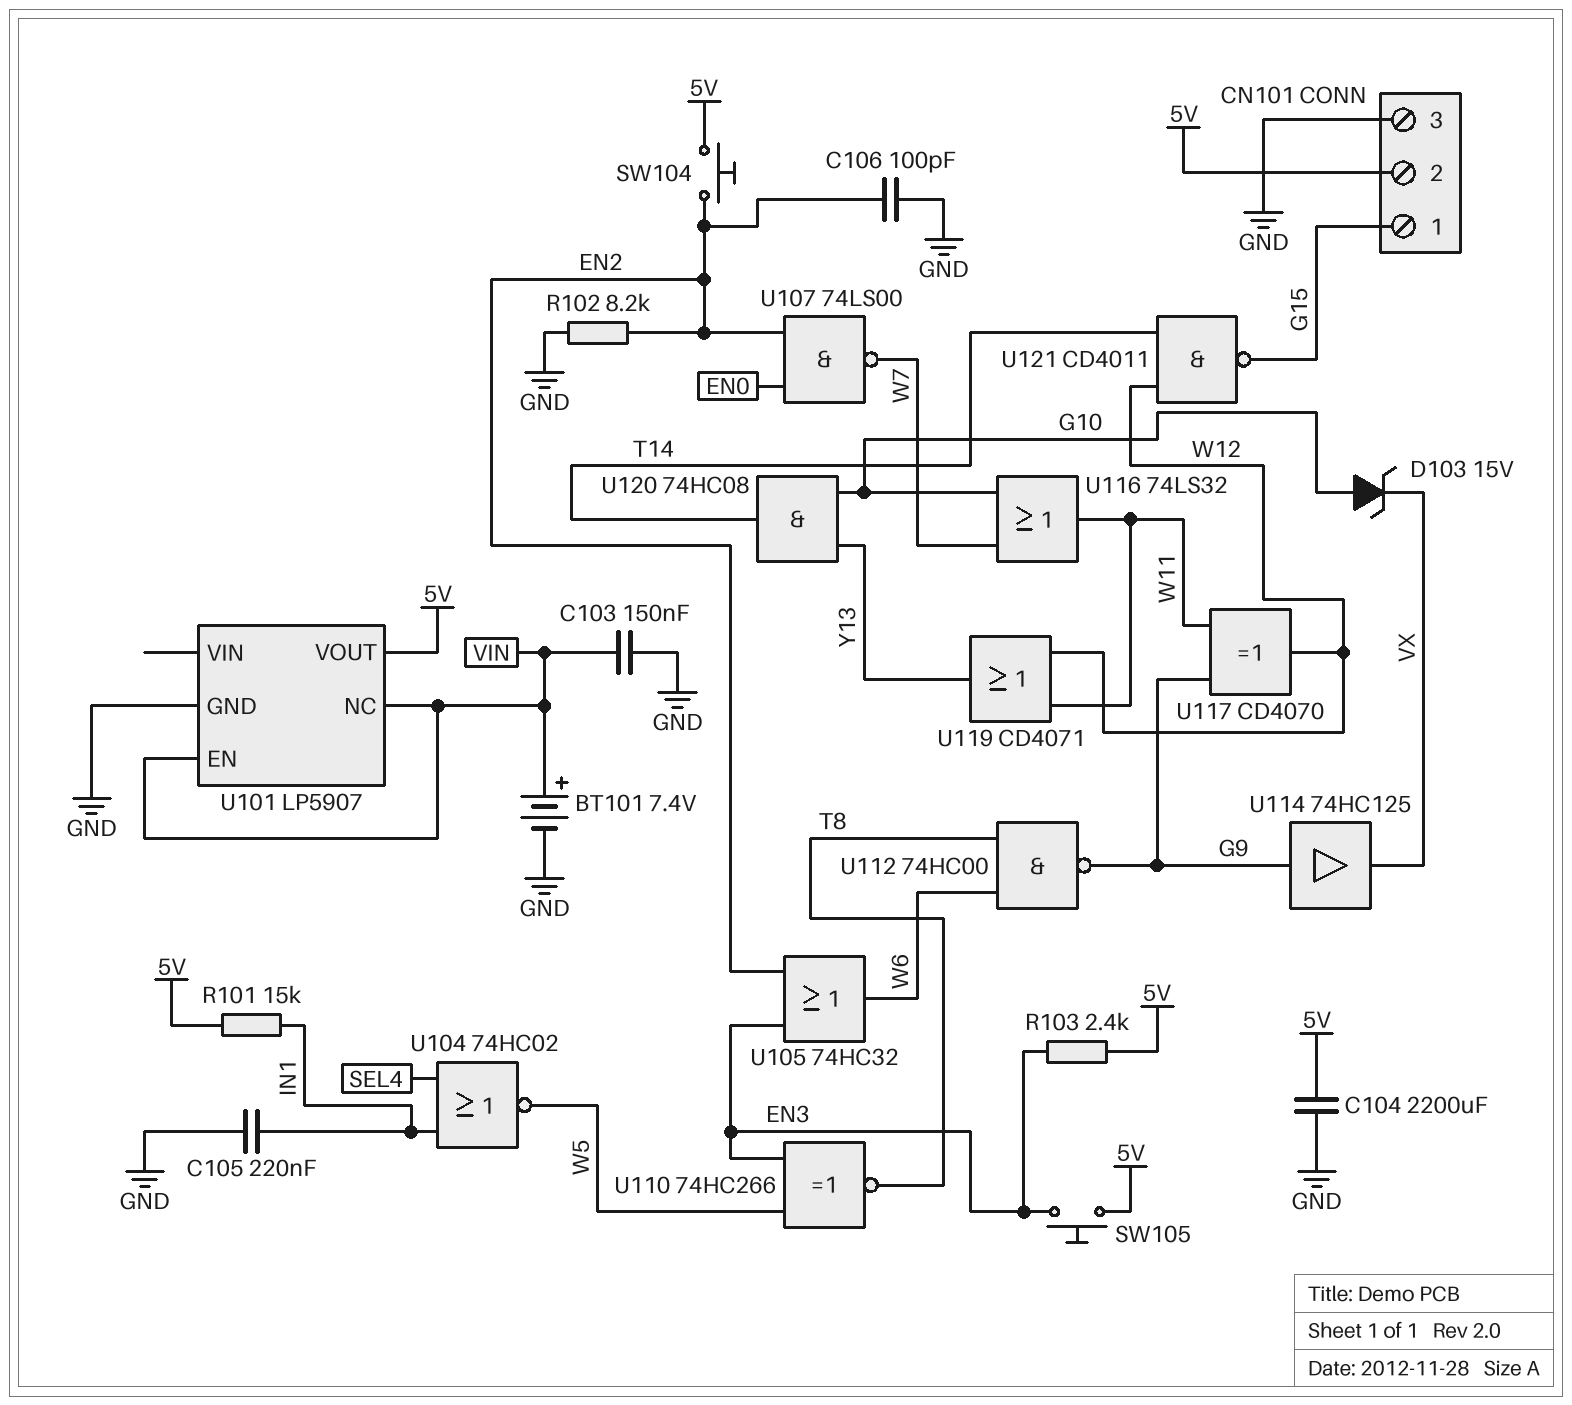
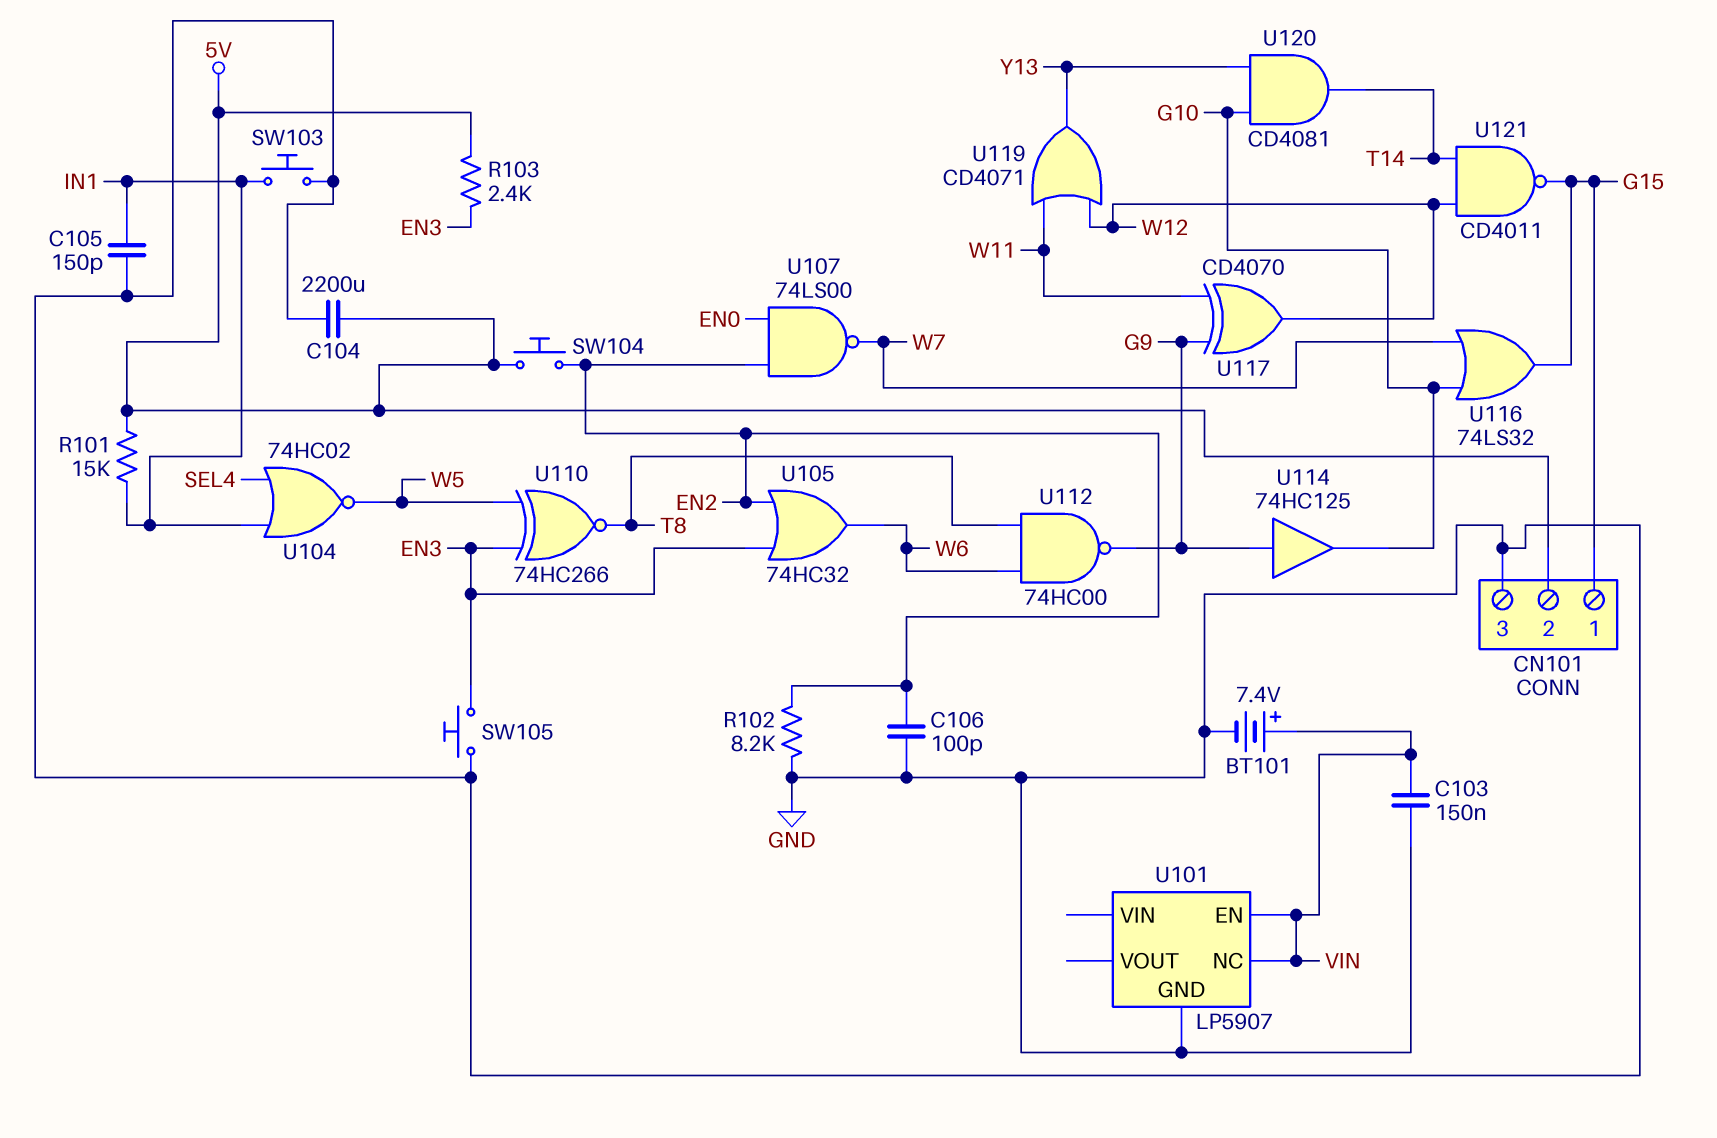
C105: 220nF (GND, IN1) -> 150pF (GND, IN1)
D103: zener 15V (A G10, K VX) -> none
SW103: none -> button (GND, IN1)
SW105: button (5V, EN3) -> button (EN3, GND)
U101 pin VOUT: 5V -> none
U114: buffer 74HC125 (in G9, out VX) -> buffer 74HC125 (in G9, out G10)
U116: OR 74LS32 (in G10, in W7, out W11) -> OR 74LS32 (in G10, in W7, out G15)
U120: AND 74HC08 (in G10, in Y13, out T14) -> AND CD4081 (in G10, in Y13, out T14)

